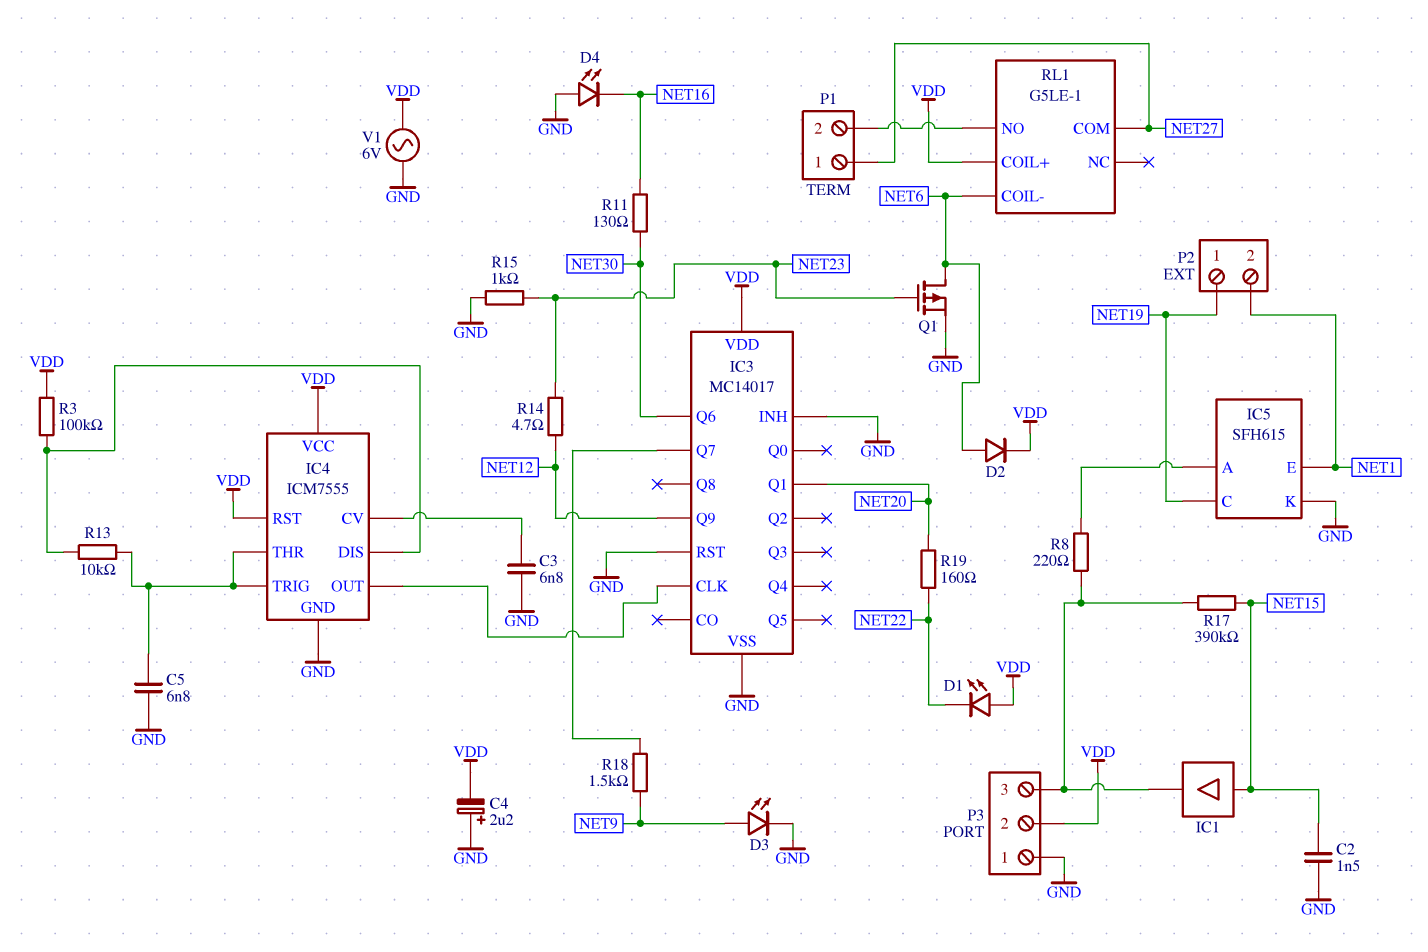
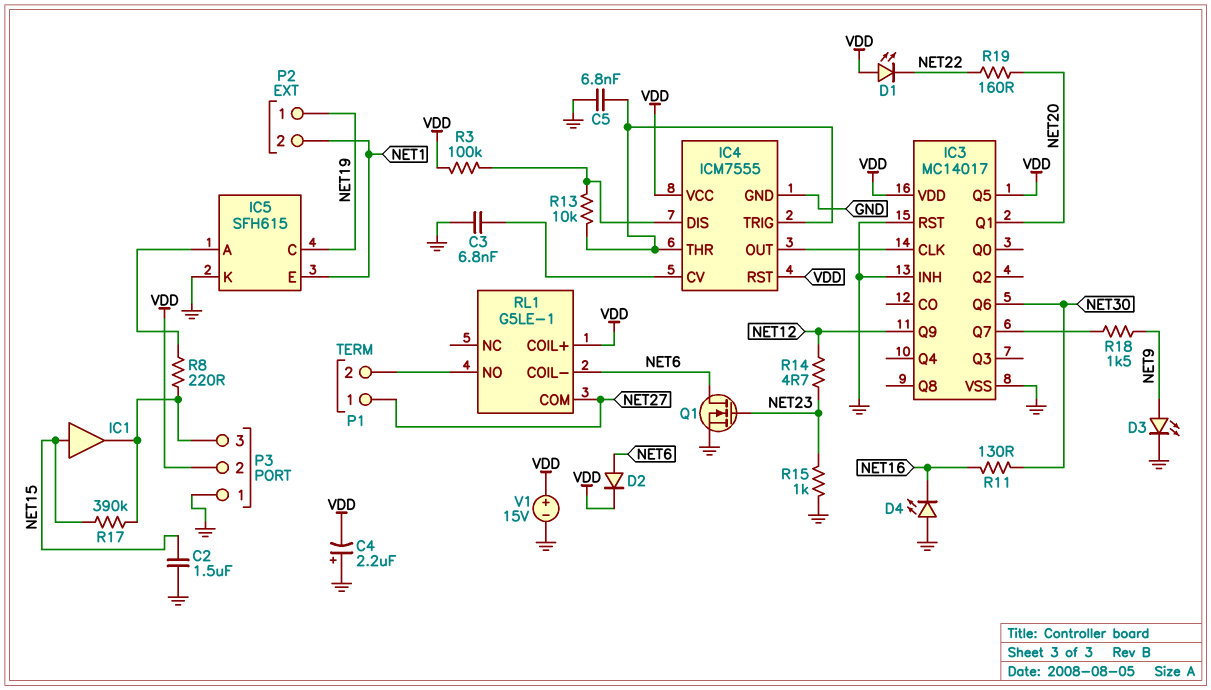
C2: 1.5nF (GND, NET15) -> 1.5uF (GND, NET15)
IC3 pin Q5: none -> VDD
Q1: PMOS (G NET23, D NET6, S GND) -> NMOS (G NET23, D NET6, S GND)
V1: AC 6V (GND, VDD) -> 15V (plus VDD, minus GND)

